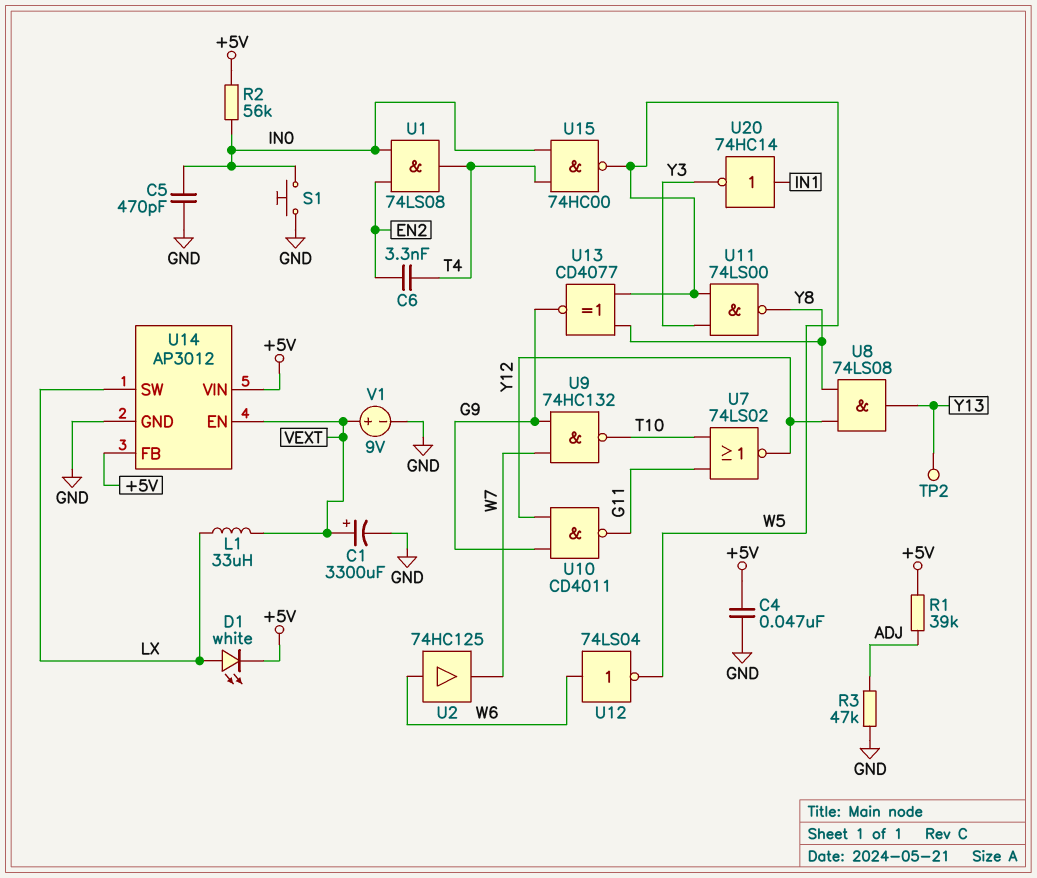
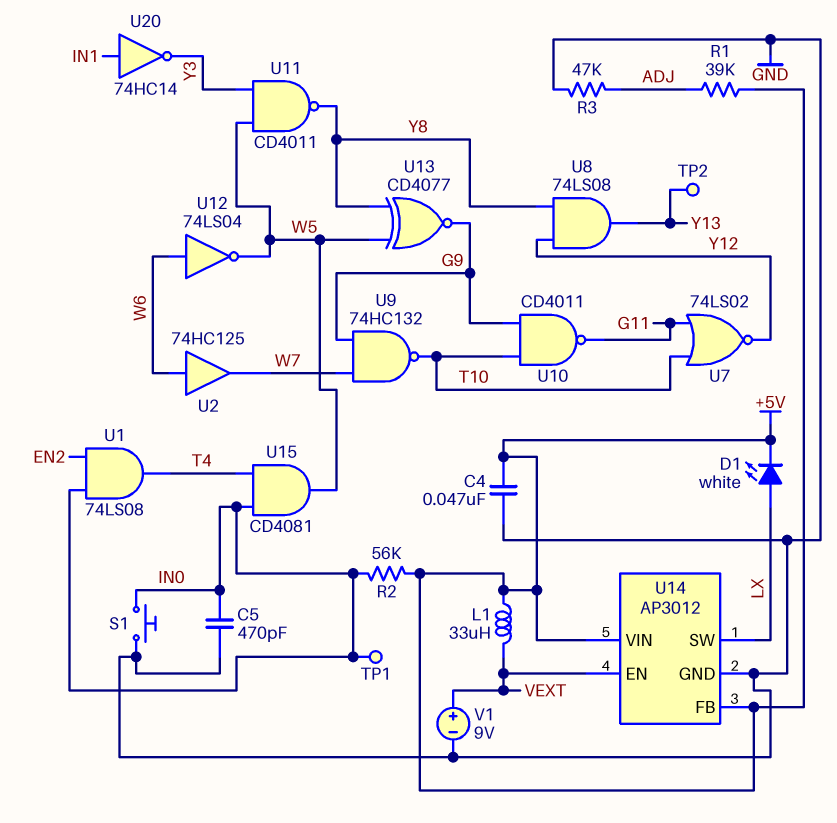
C1: 3300uF (plus VEXT, minus GND) -> none
C6: 3.3nF (EN2, T4) -> none
L1: 33uH (LX, VEXT) -> 33uH (+5V, VEXT)
TP1: none -> test point (IN0)
U10: NAND CD4011 (in G9, in Y12, out G11) -> NAND CD4011 (in G9, in T10, out G11)
U11: NAND 74LS00 (in W5, in Y3, out Y8) -> NAND CD4011 (in W5, in Y3, out Y8)
U15: NAND 74HC00 (in IN0, in T4, out W5) -> AND CD4081 (in IN0, in T4, out W5)

